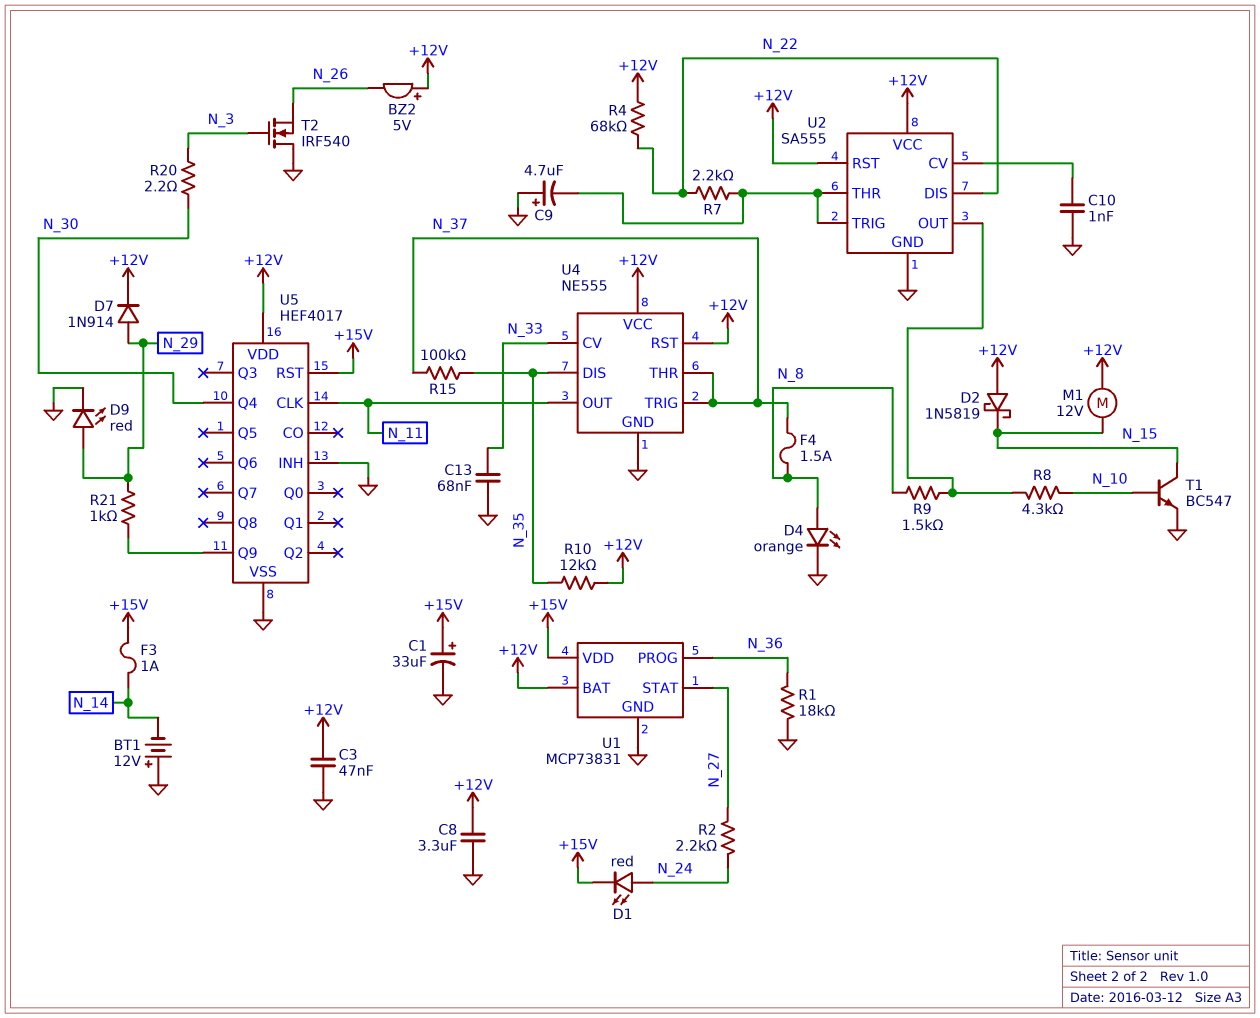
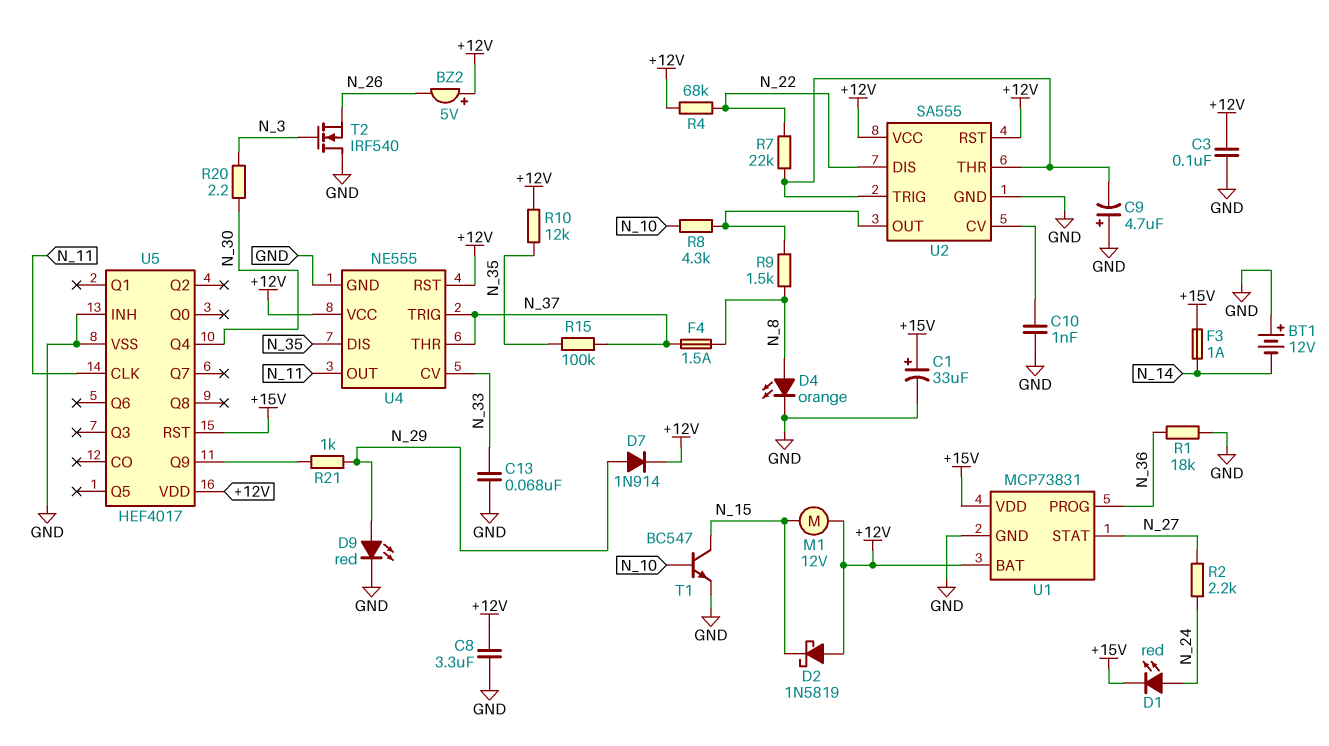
C3: 47nF (+12V, GND) -> 100nF (+12V, GND)
R7: 2.2k (N_22, U2/THR) -> 22k (N_22, U2/THR)

